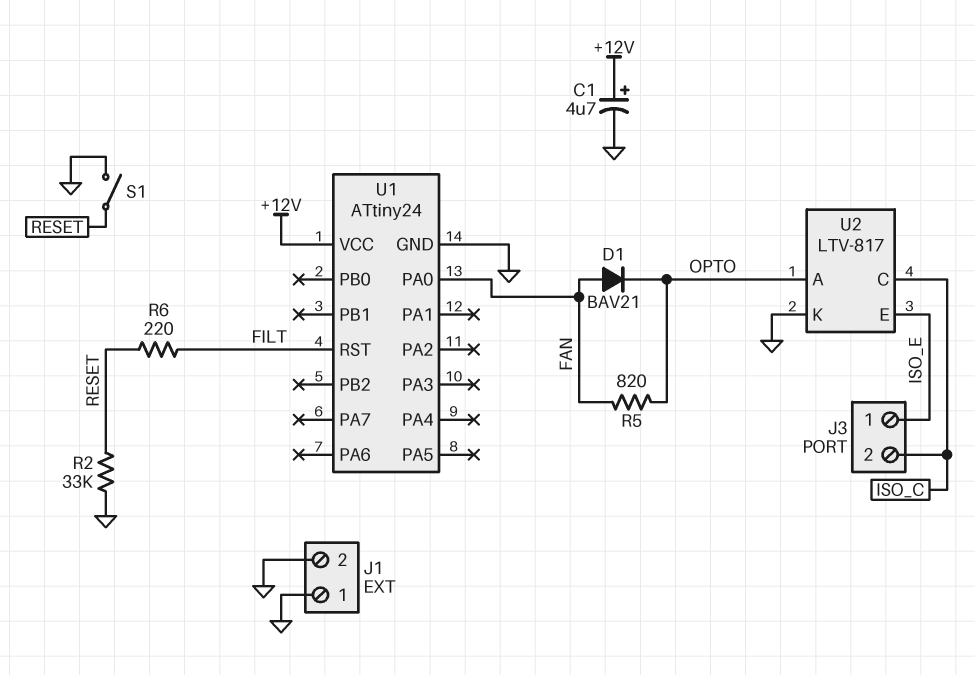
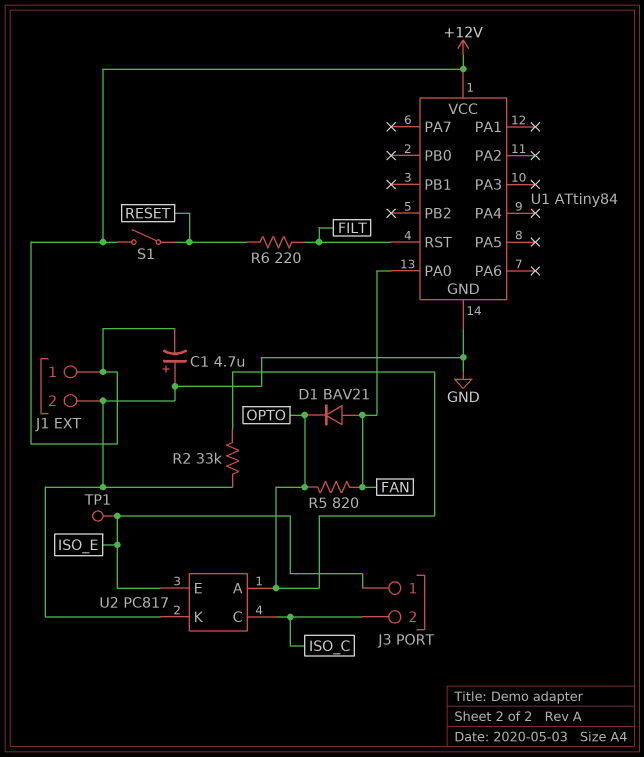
C1: 4.7uF (plus +12V, minus GND) -> 4.7uF (plus GND, minus +12V)
J1 pin 1: GND -> +12V
R2: 33k (GND, RESET) -> 33k (GND, OPTO)
S1: switch (GND, RESET) -> switch (+12V, RESET)
TP1: none -> test point (ISO_E)
U1: ATtiny24 -> ATtiny84
U2: LTV-817 -> PC817

